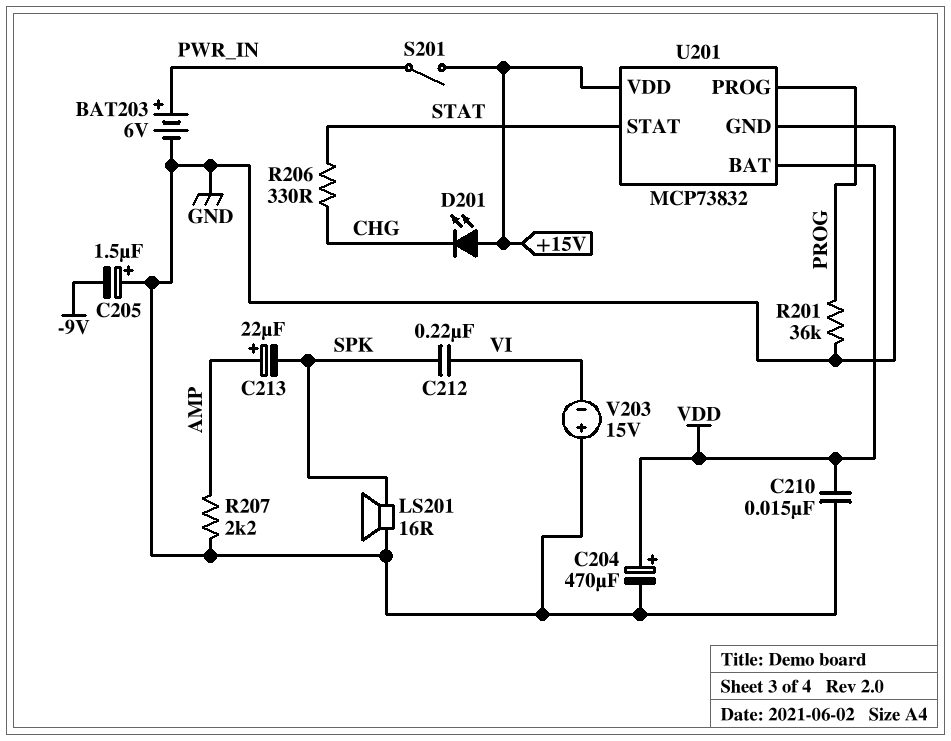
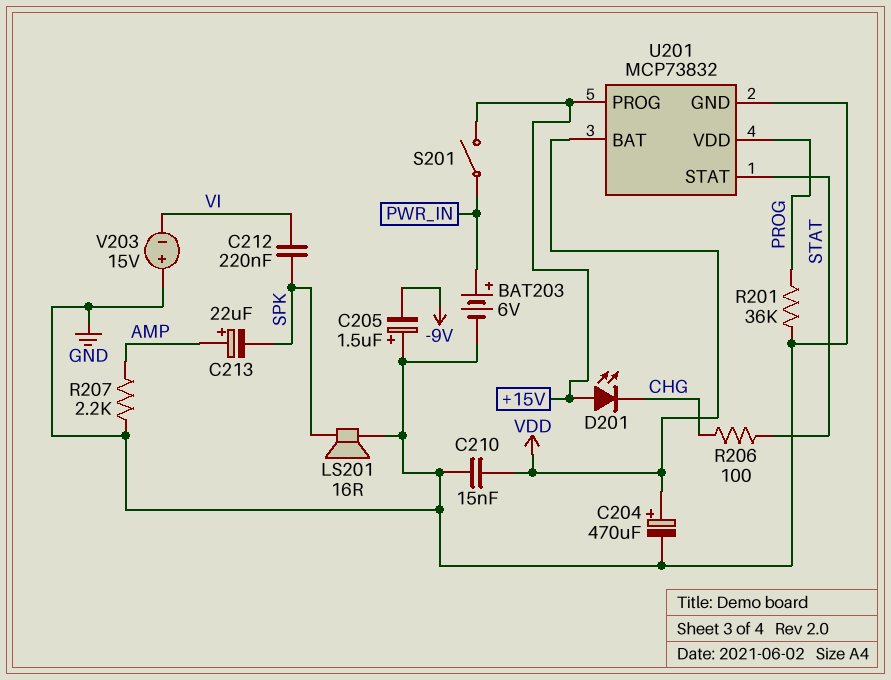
R206: 330 (CHG, STAT) -> 100 (CHG, STAT)
U201 pin PROG: PROG -> +15V
U201 pin VDD: +15V -> PROG

